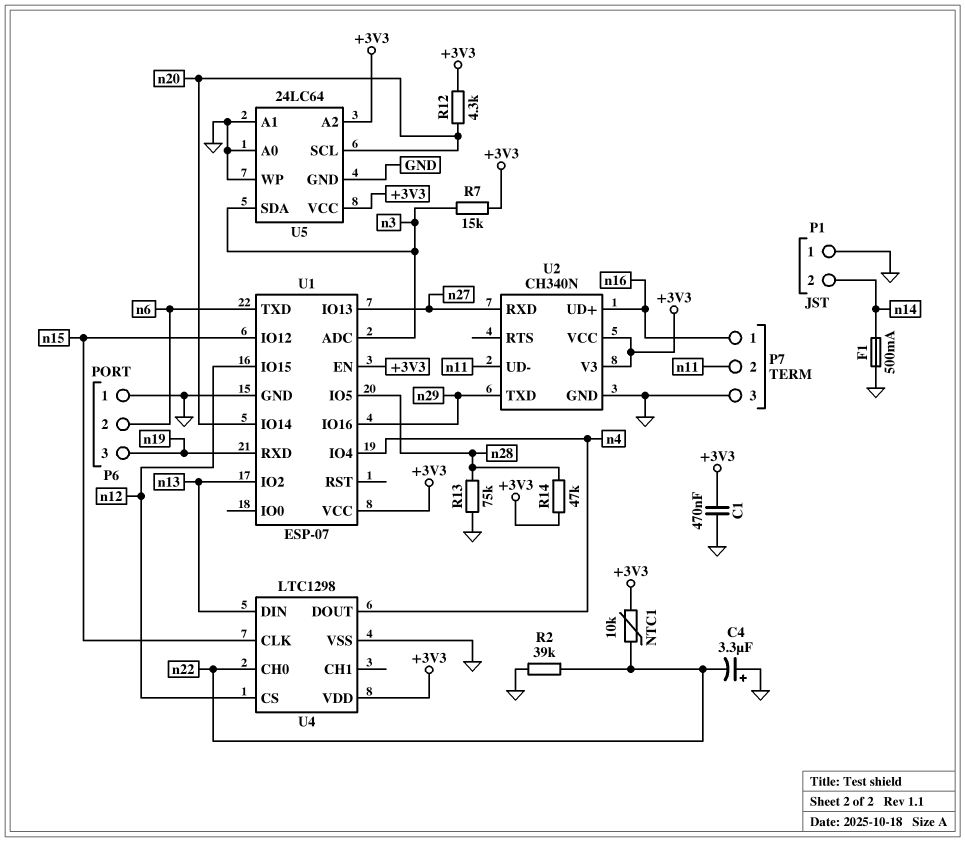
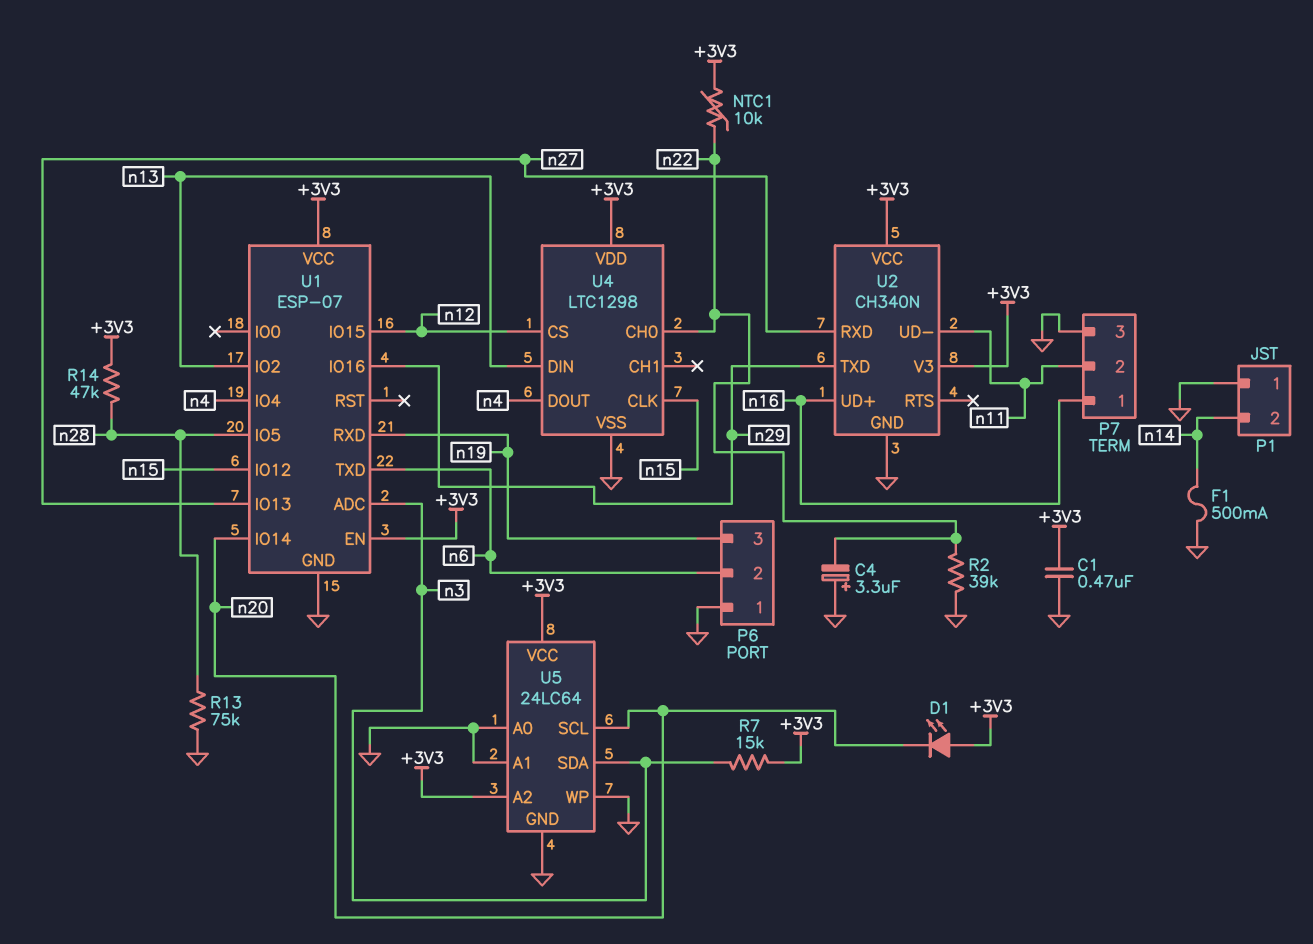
D1: none -> LED (A +3V3, K n20)
R12: 4.3k (+3V3, n20) -> none

